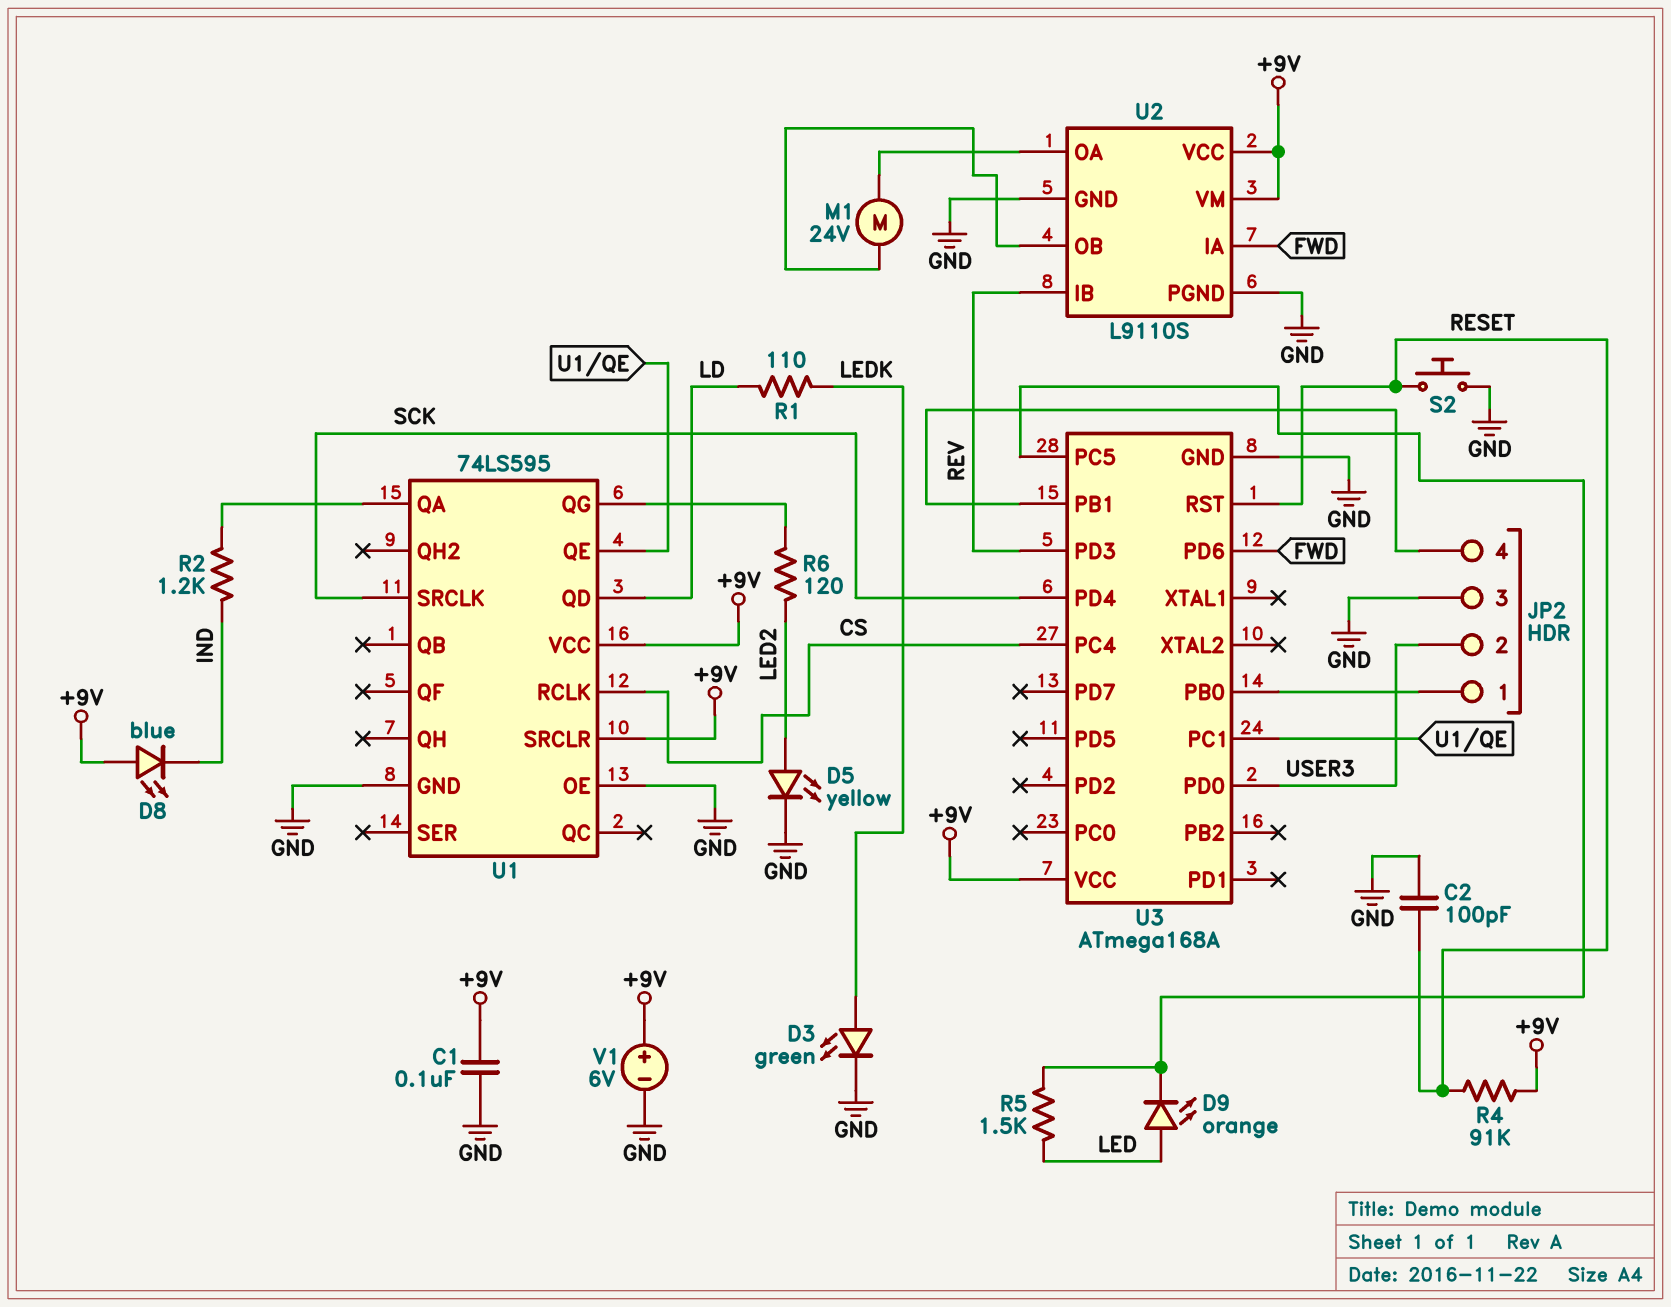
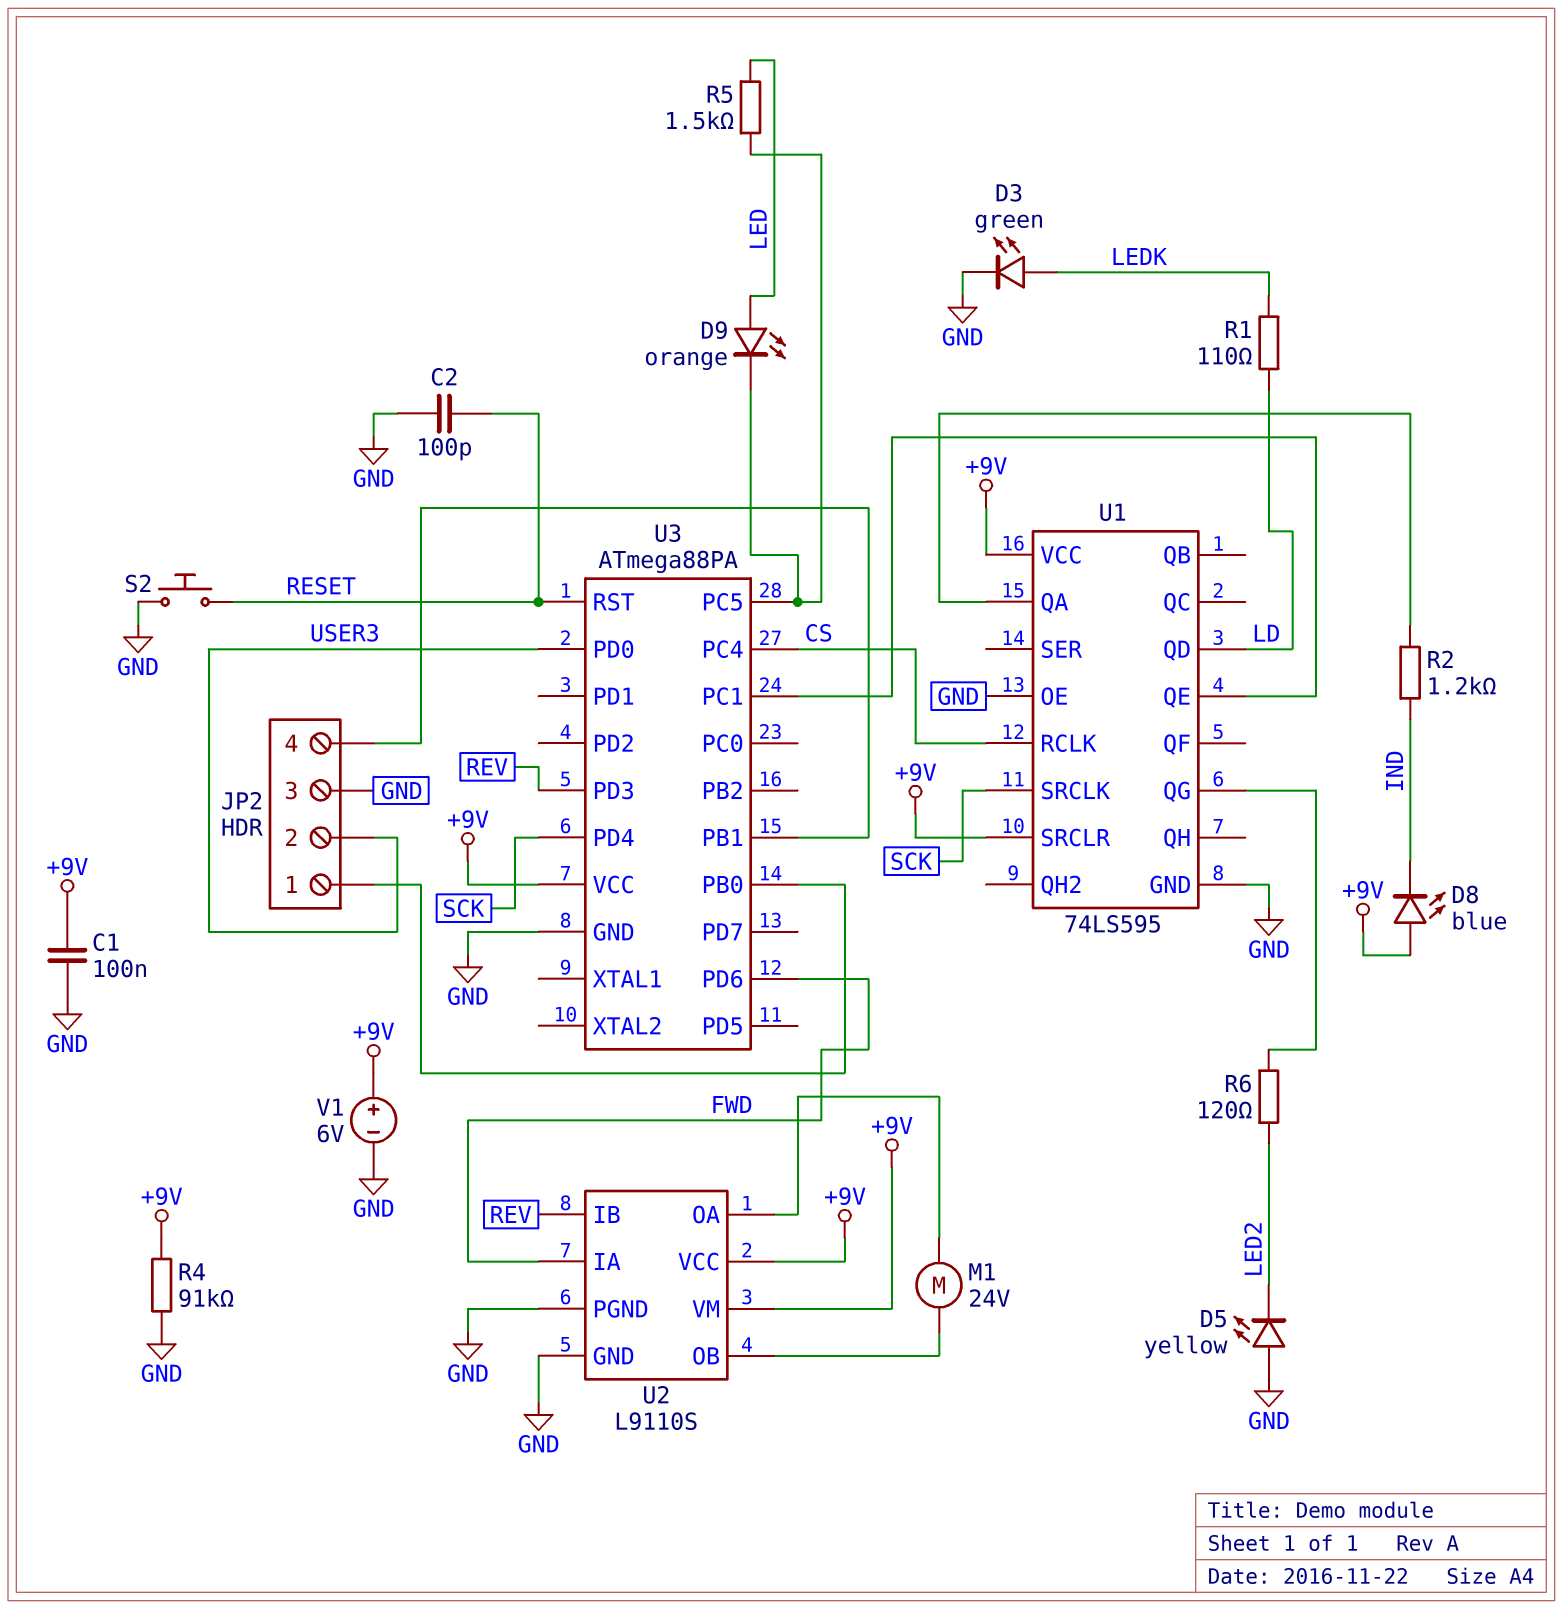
D5: LED yellow (A LED2, K GND) -> LED yellow (A GND, K LED2)
R4: 91k (+9V, RESET) -> 91k (+9V, GND)
U3: ATmega168A -> ATmega88PA

